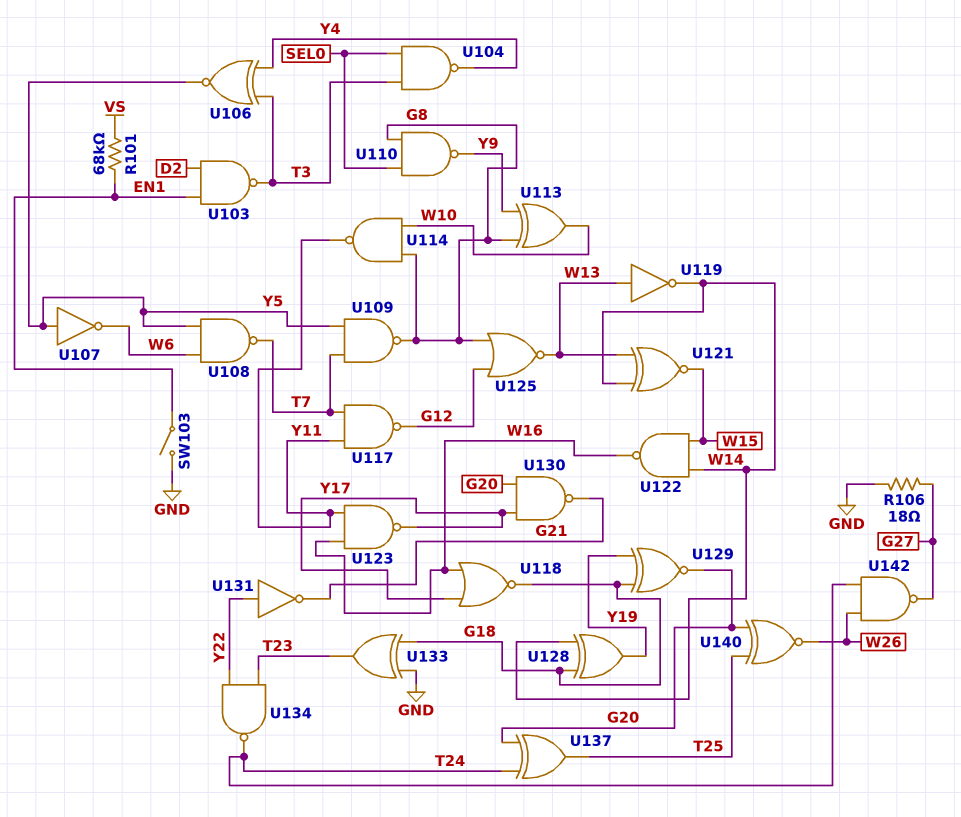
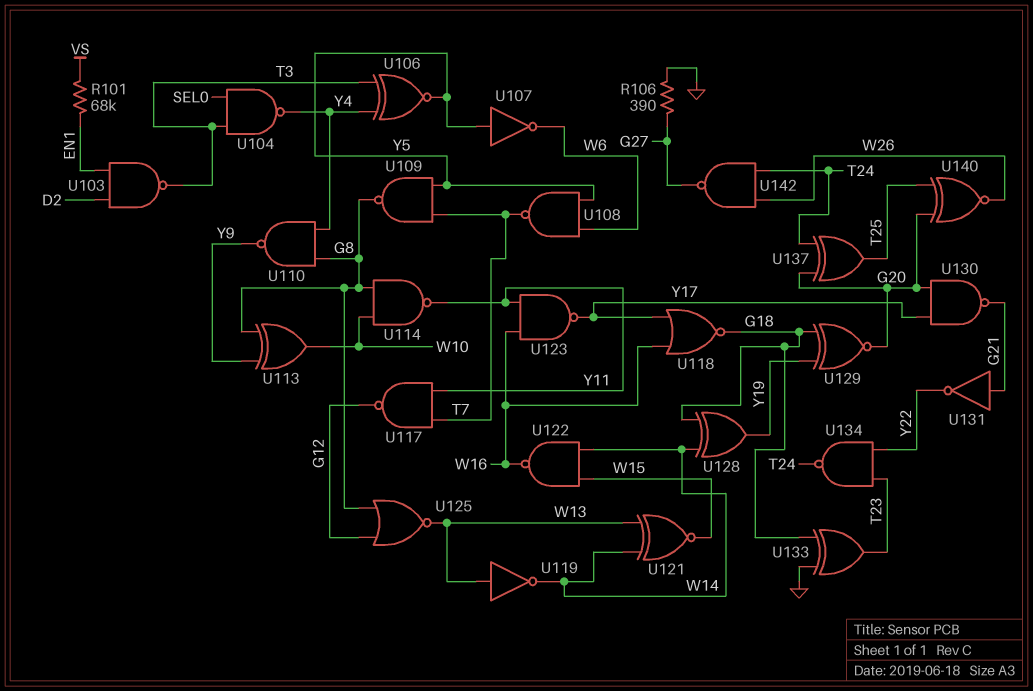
R106: 18 (G27, GND) -> 390 (G27, GND)
SW103: switch (EN1, GND) -> none
U110: NAND (in G8, in SEL0, out Y9) -> NAND (in G8, in Y4, out Y9)
U131: NOT (in Y22, out G21) -> NOT (in G21, out Y22)

